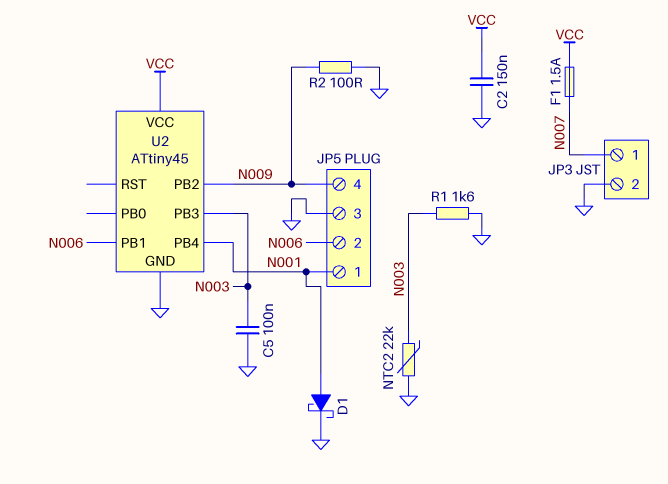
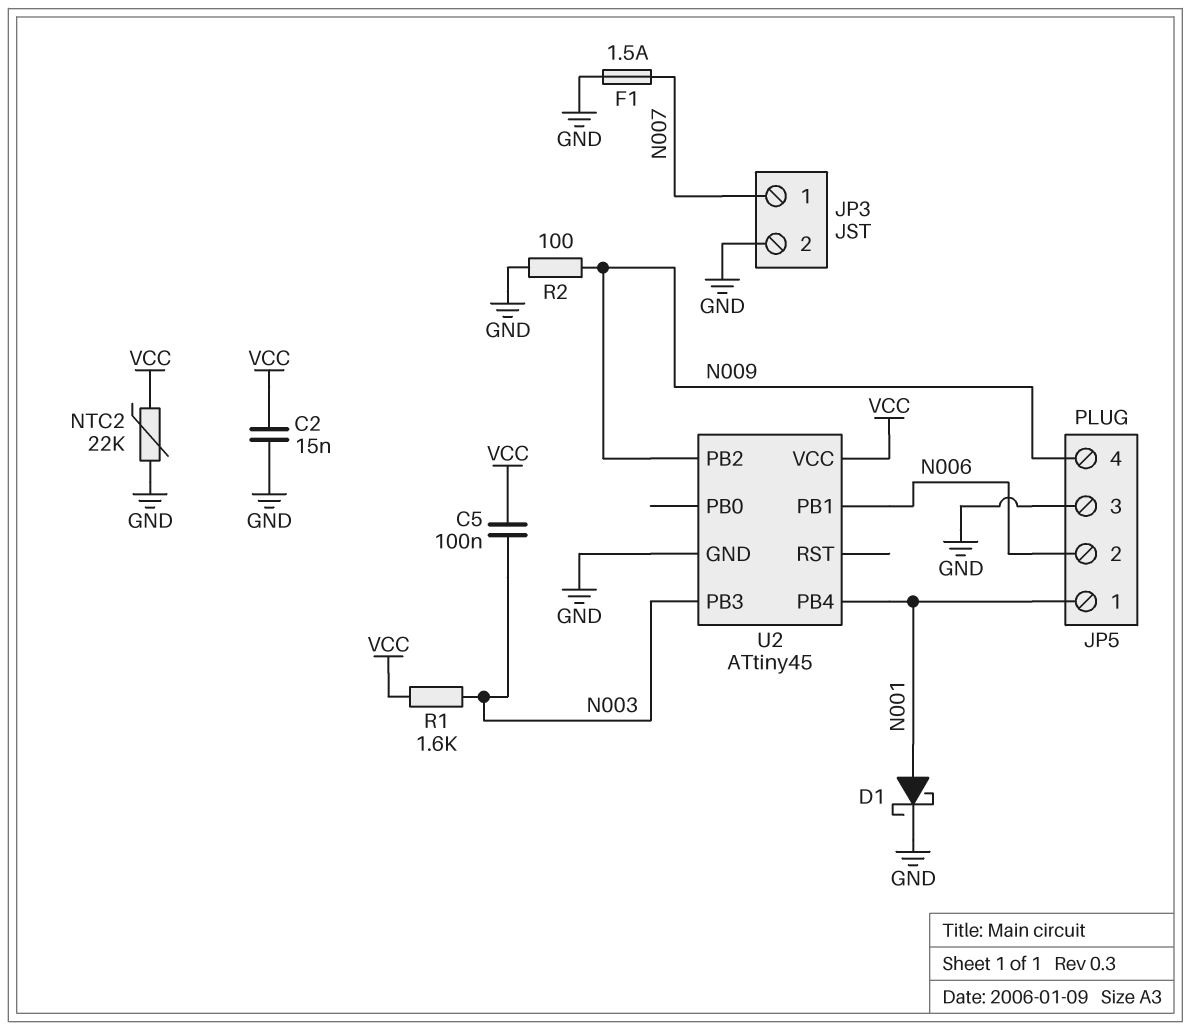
C2: 150nF (GND, VCC) -> 15nF (GND, VCC)
C5: 100nF (GND, N003) -> 100nF (N003, VCC)
F1: 1.5A (N007, VCC) -> 1.5A (GND, N007)
NTC2: 22k (GND, N003) -> 22k (GND, VCC)
R1: 1.6k (GND, N003) -> 1.6k (N003, VCC)

